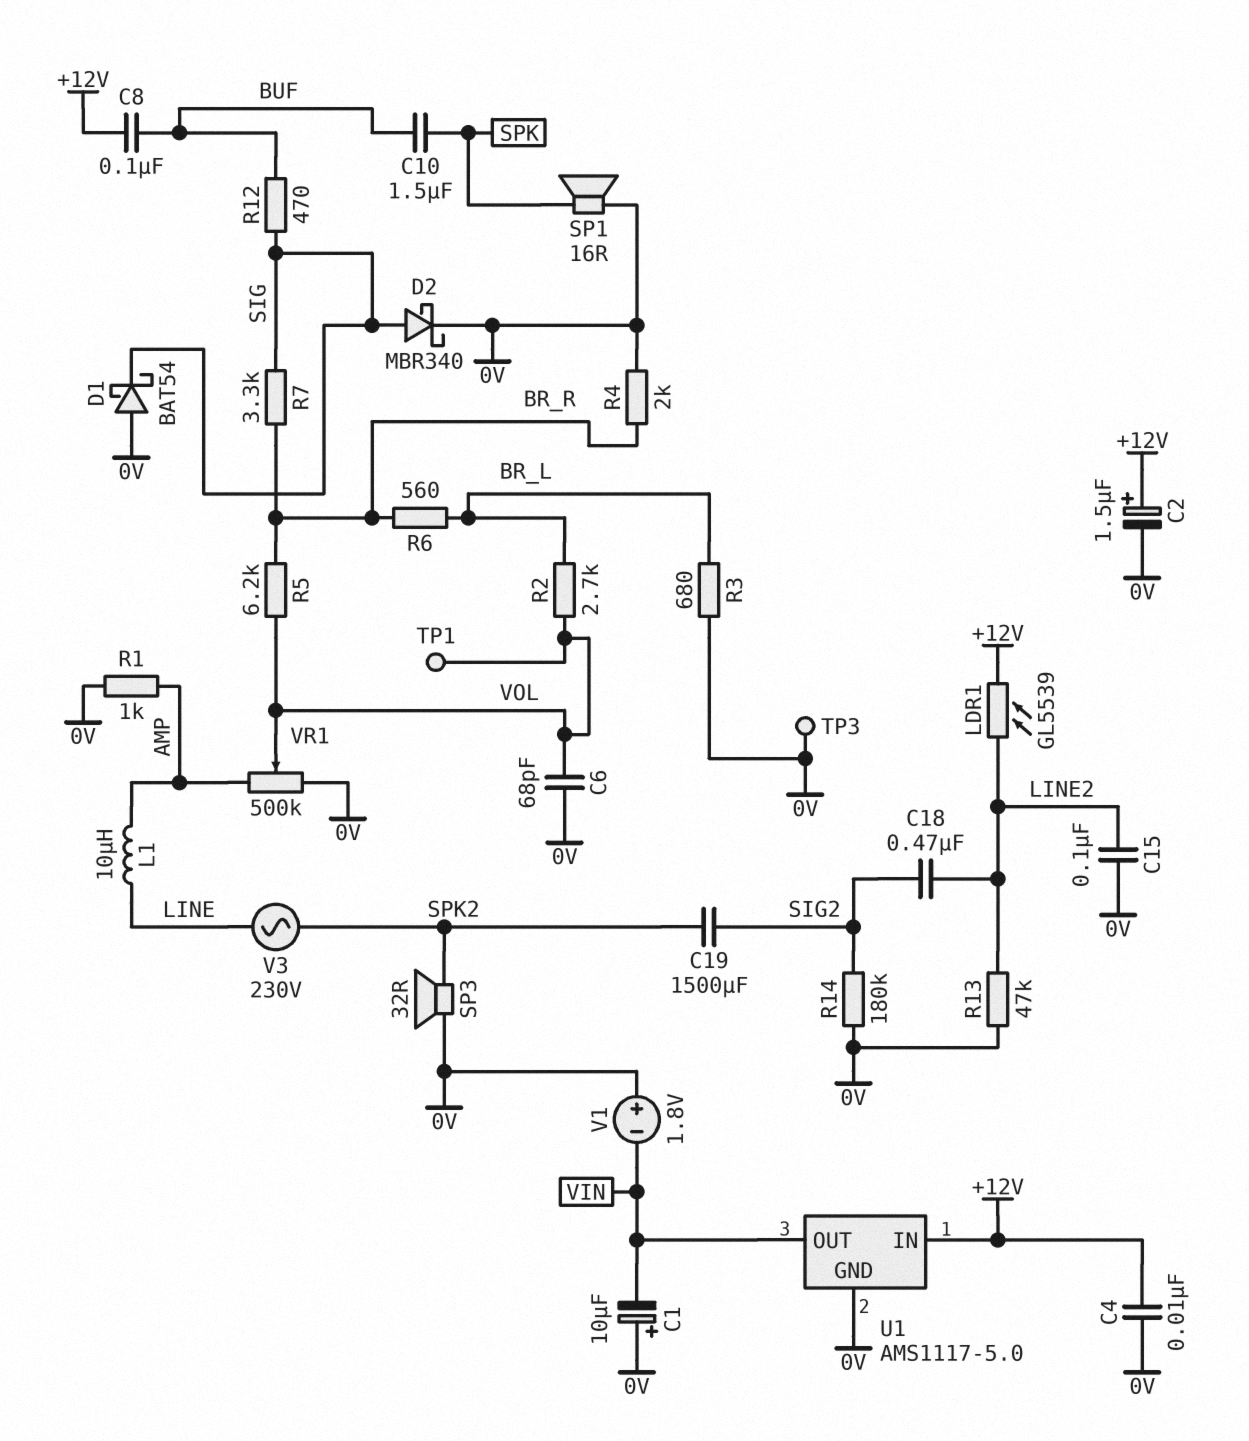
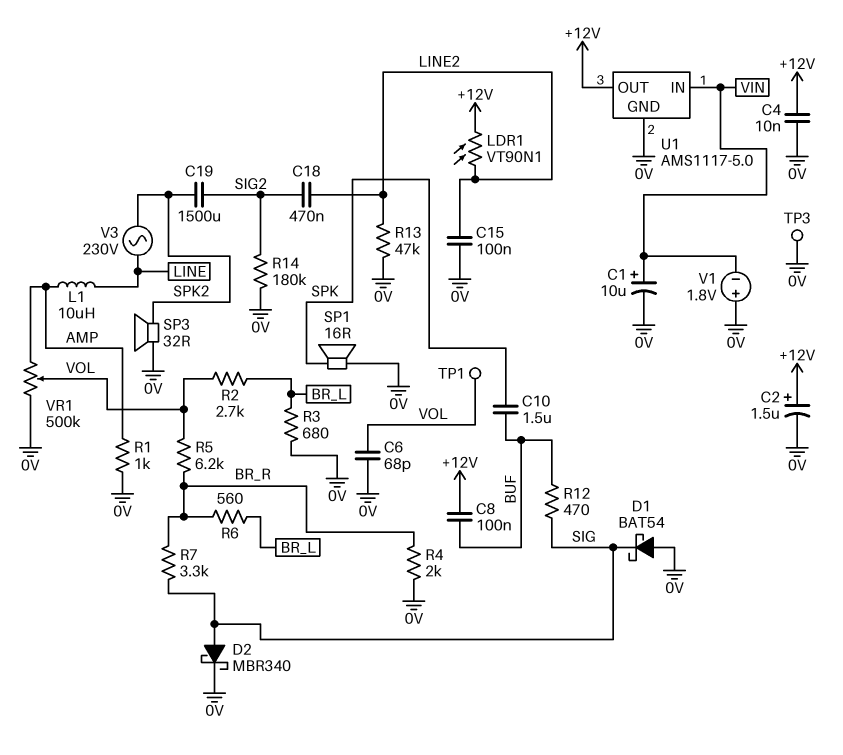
C1: 10uF (plus 0V, minus VIN) -> 10uF (plus VIN, minus 0V)
LDR1: GL5539 (+12V, LINE2) -> VT90N1 (+12V, LINE2)
U1 pin IN: +12V -> VIN
U1 pin OUT: VIN -> +12V

